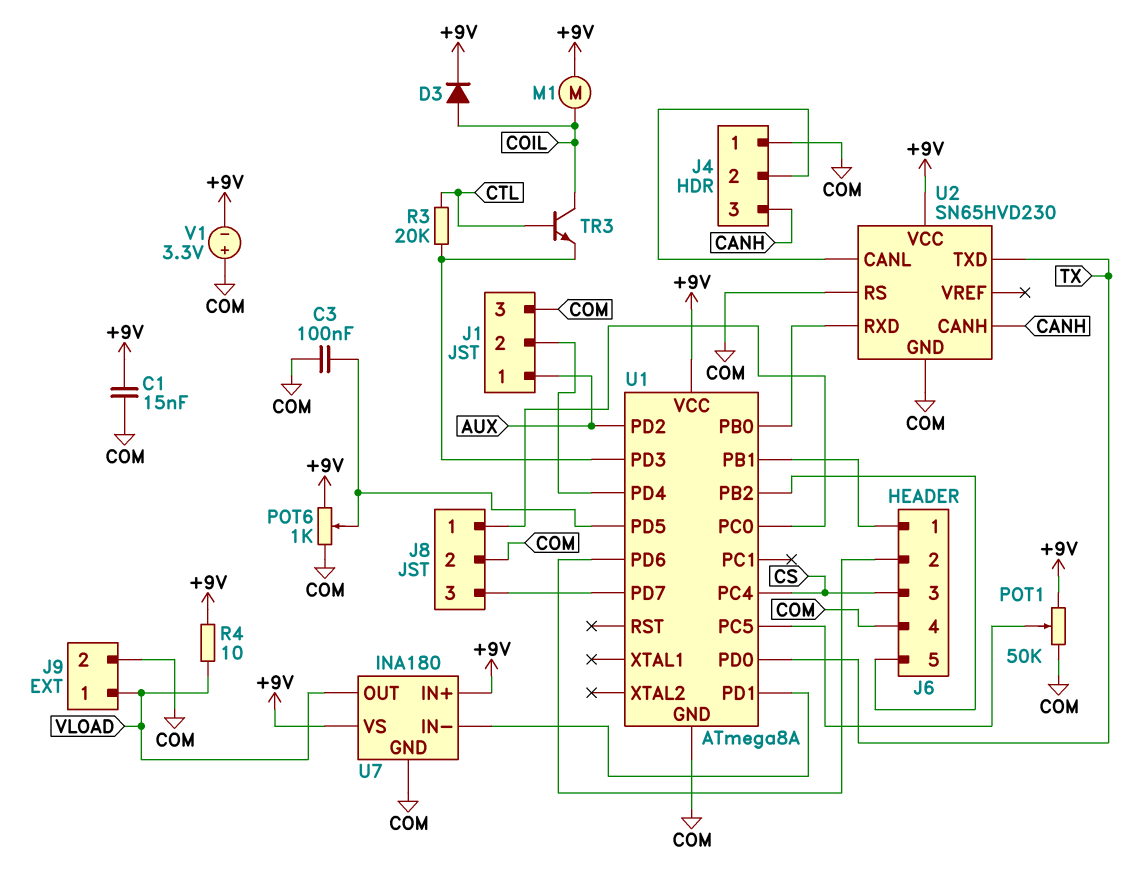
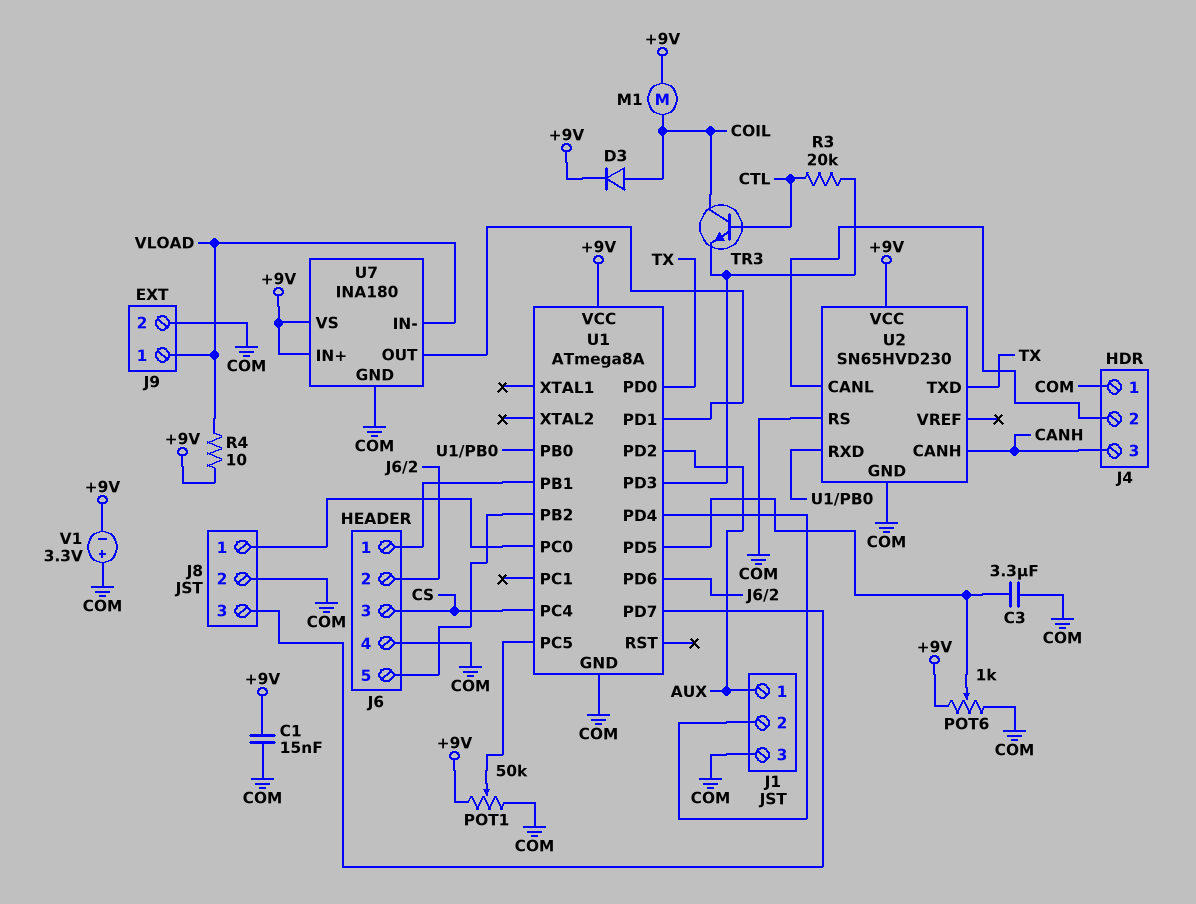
C3: 100nF (COM, U1/PD5) -> 3.3uF (COM, U1/PD5)
U7 pin IN-: U1/PD1 -> VLOAD
U7 pin OUT: VLOAD -> U1/PD1

